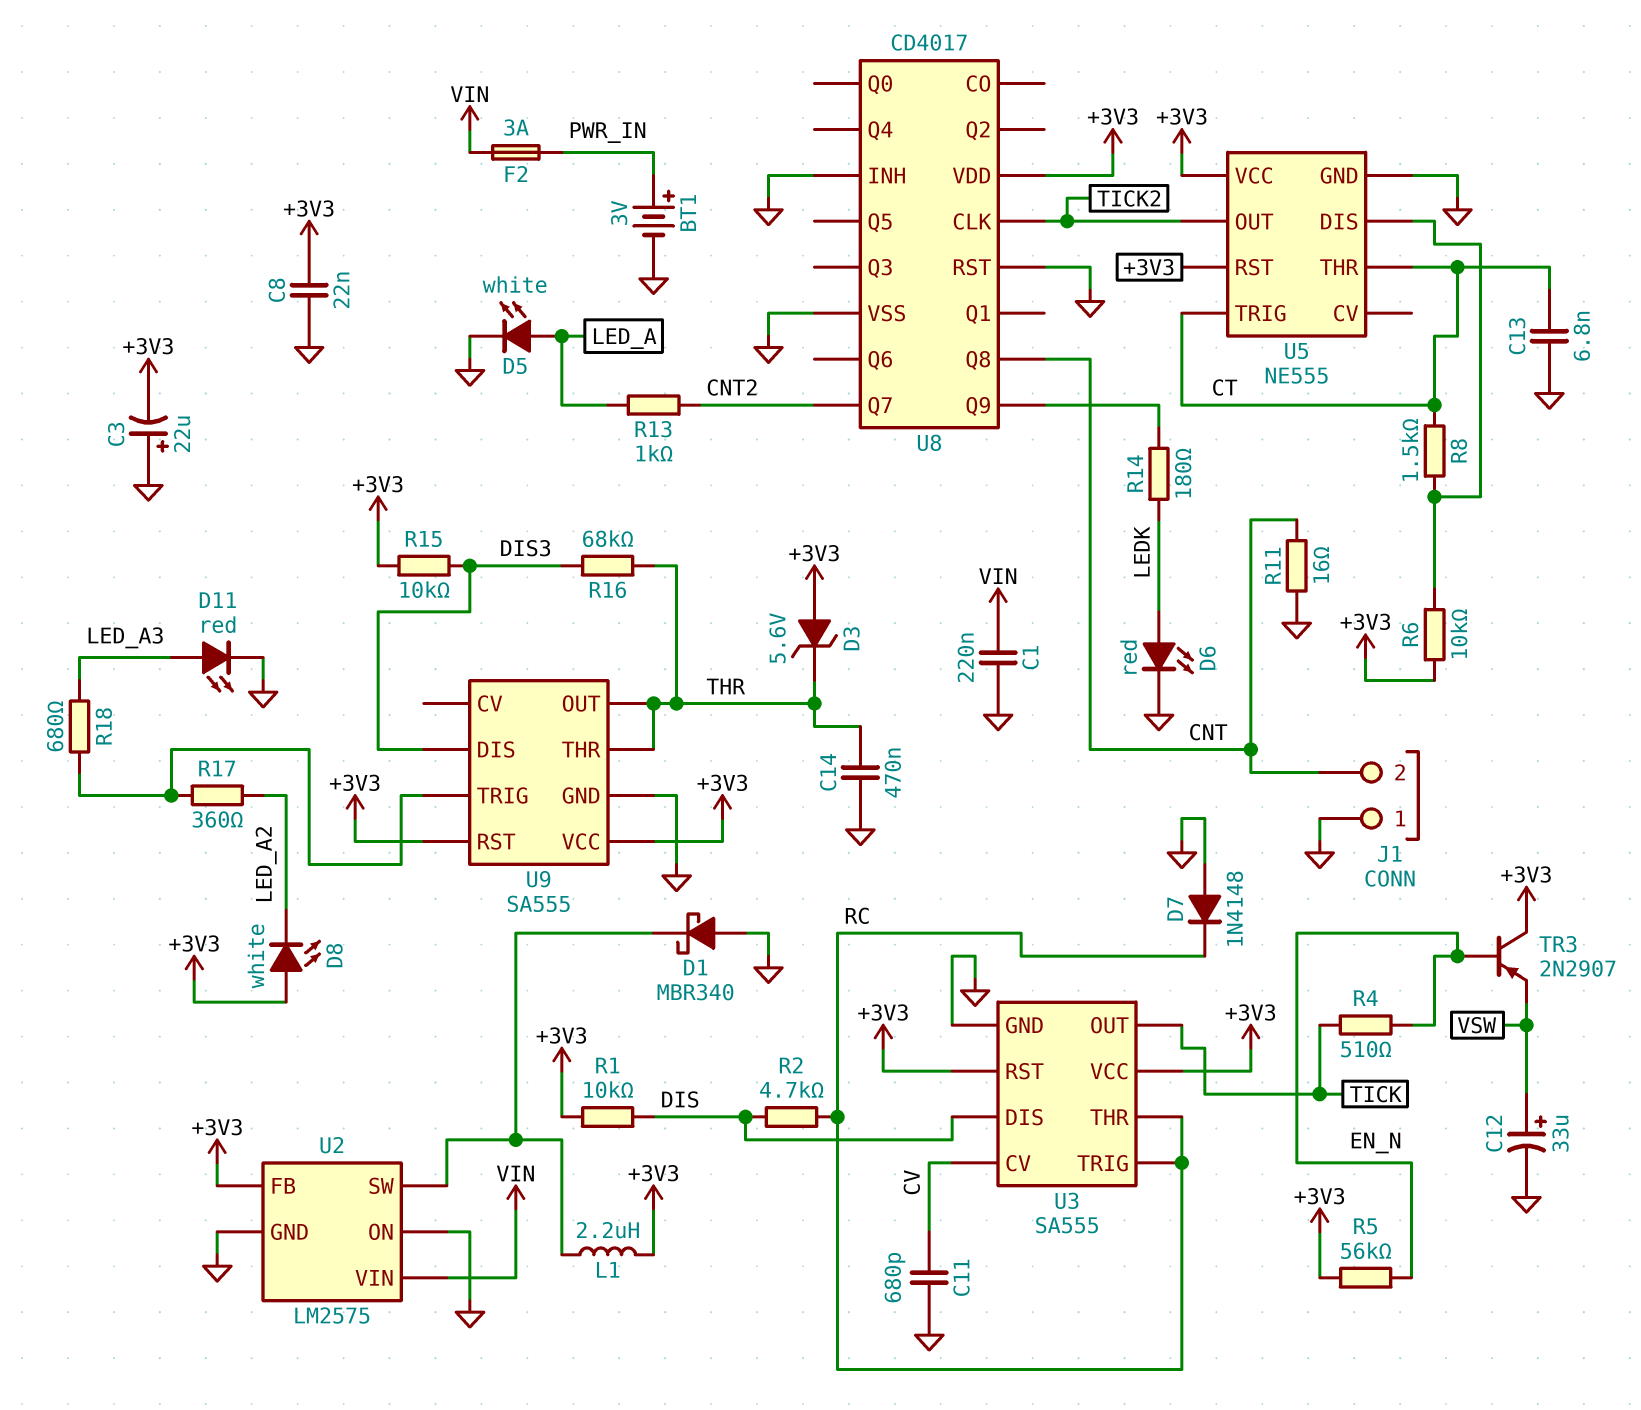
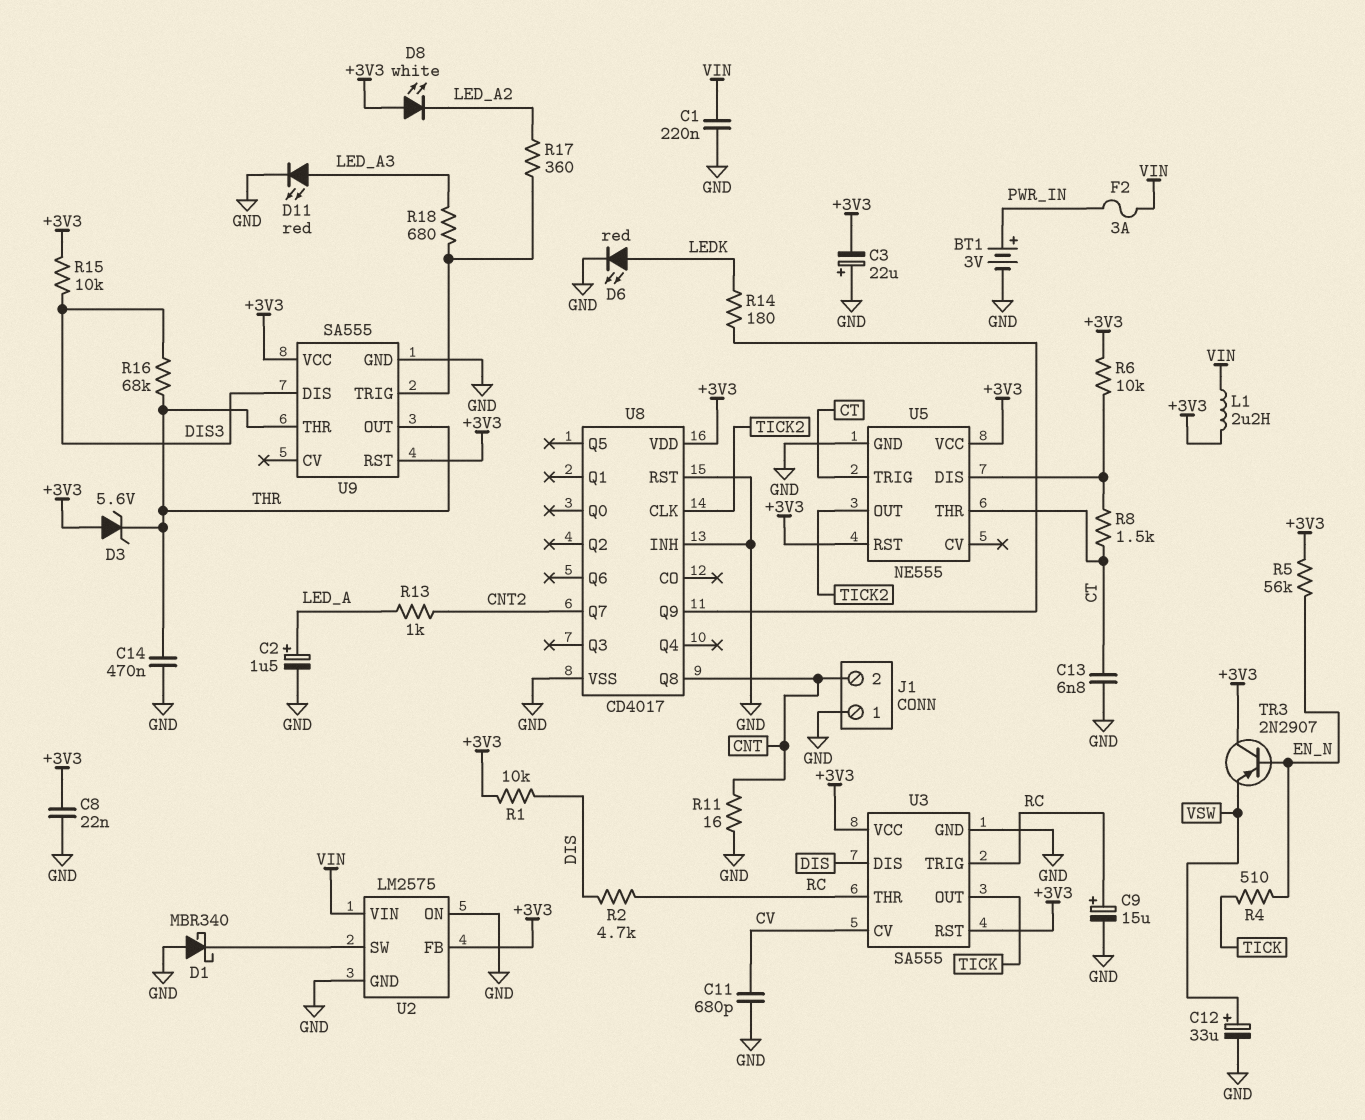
C2: none -> 1.5uF (plus LED_A, minus GND)
C9: none -> 15uF (plus RC, minus GND)
D5: LED white (A LED_A, K GND) -> none
D7: diode 1N4148 (A GND, K RC) -> none
L1: 2.2uH (+3V3, U2/SW) -> 2.2uH (+3V3, VIN)

